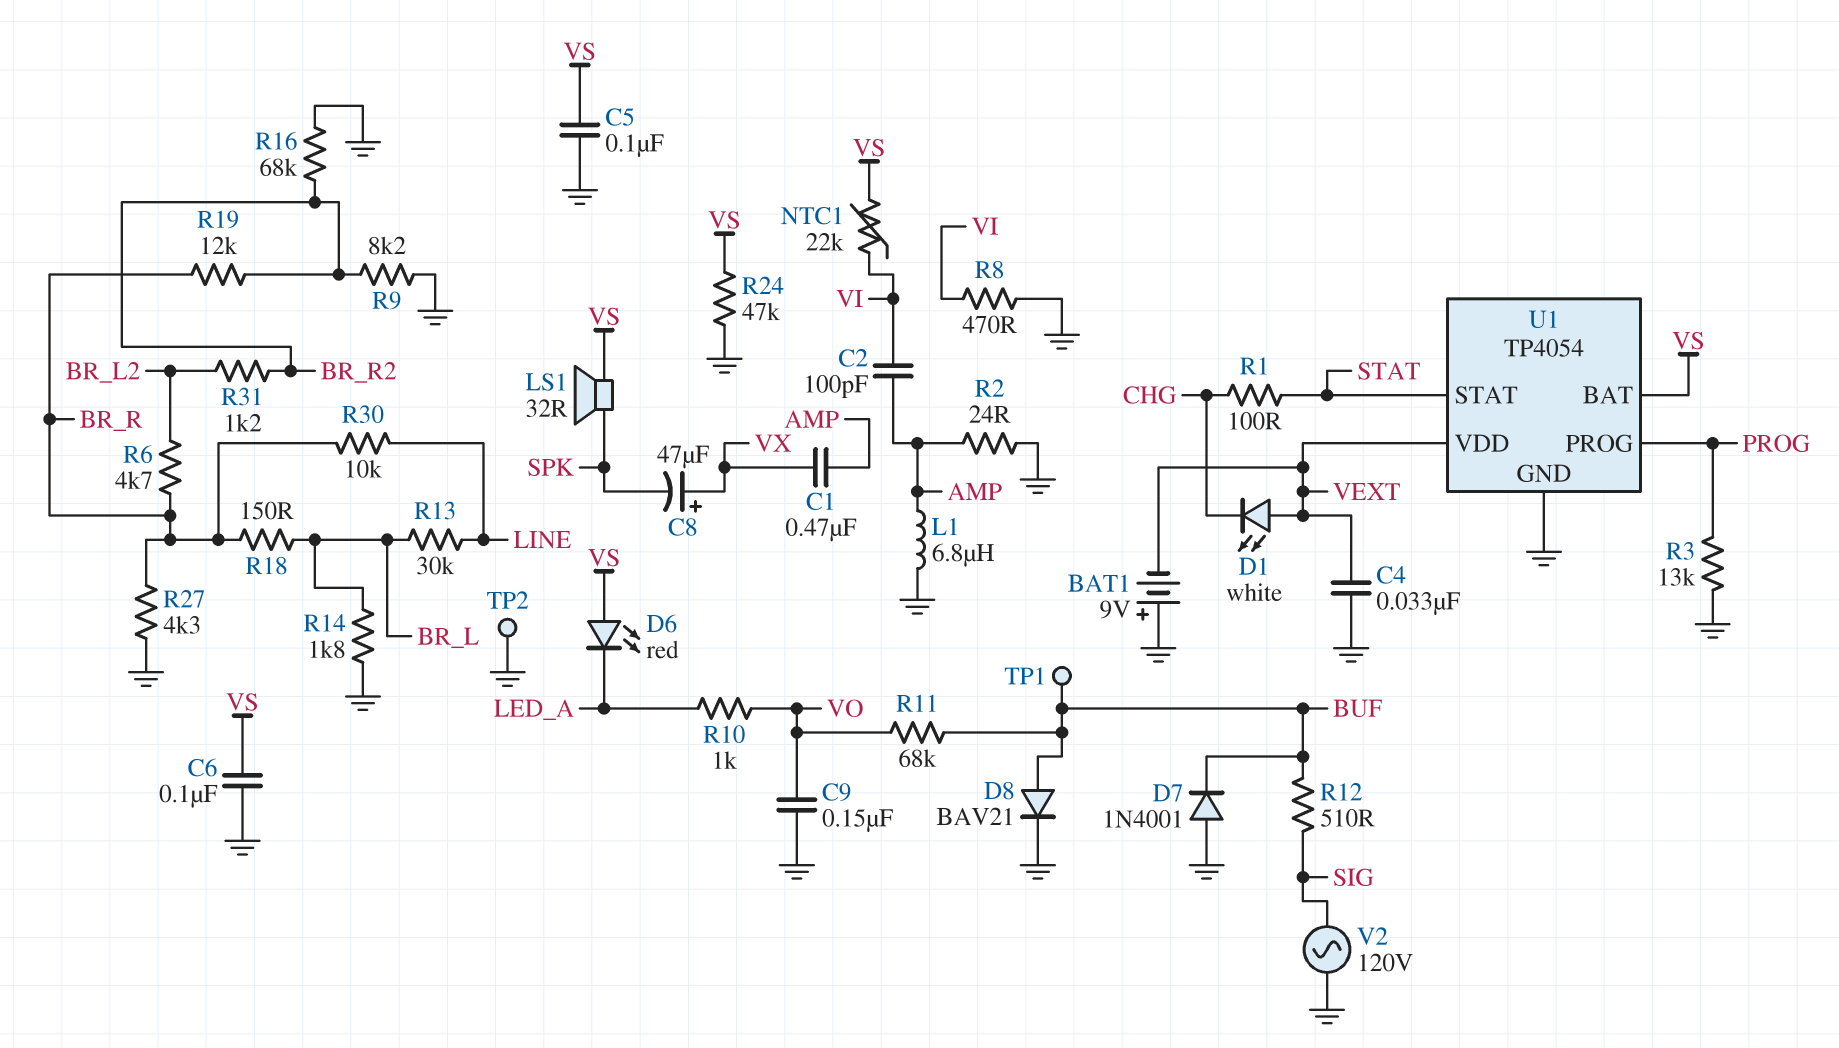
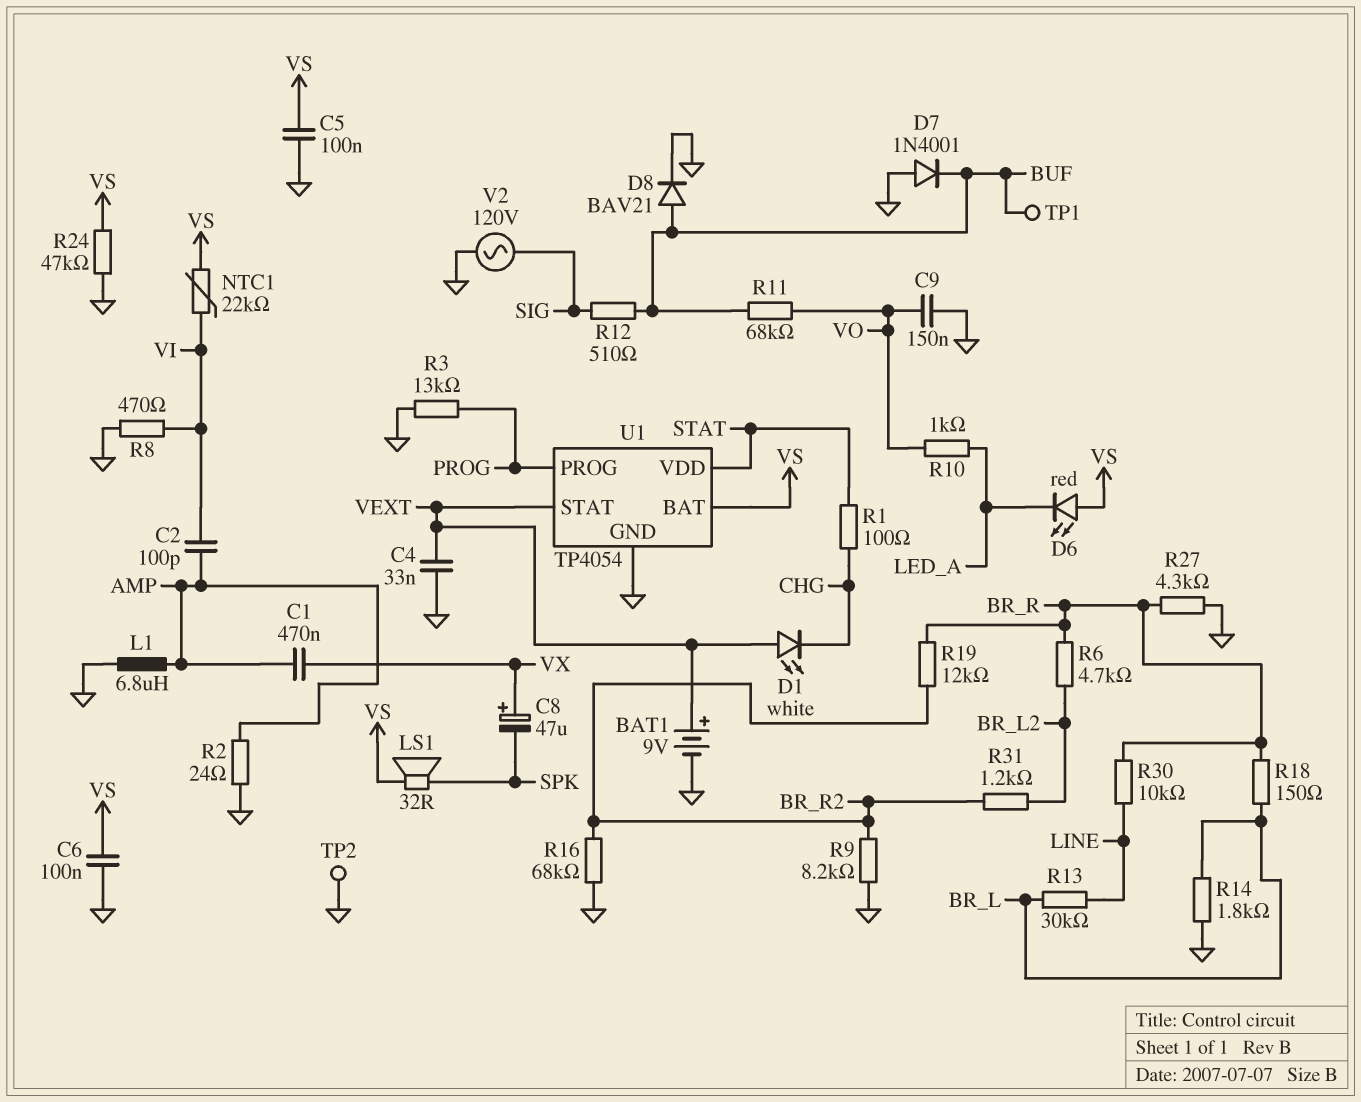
BAT1: 9V (plus GND, minus VEXT) -> 9V (plus VEXT, minus GND)
U1 pin STAT: STAT -> VEXT
U1 pin VDD: VEXT -> STAT

